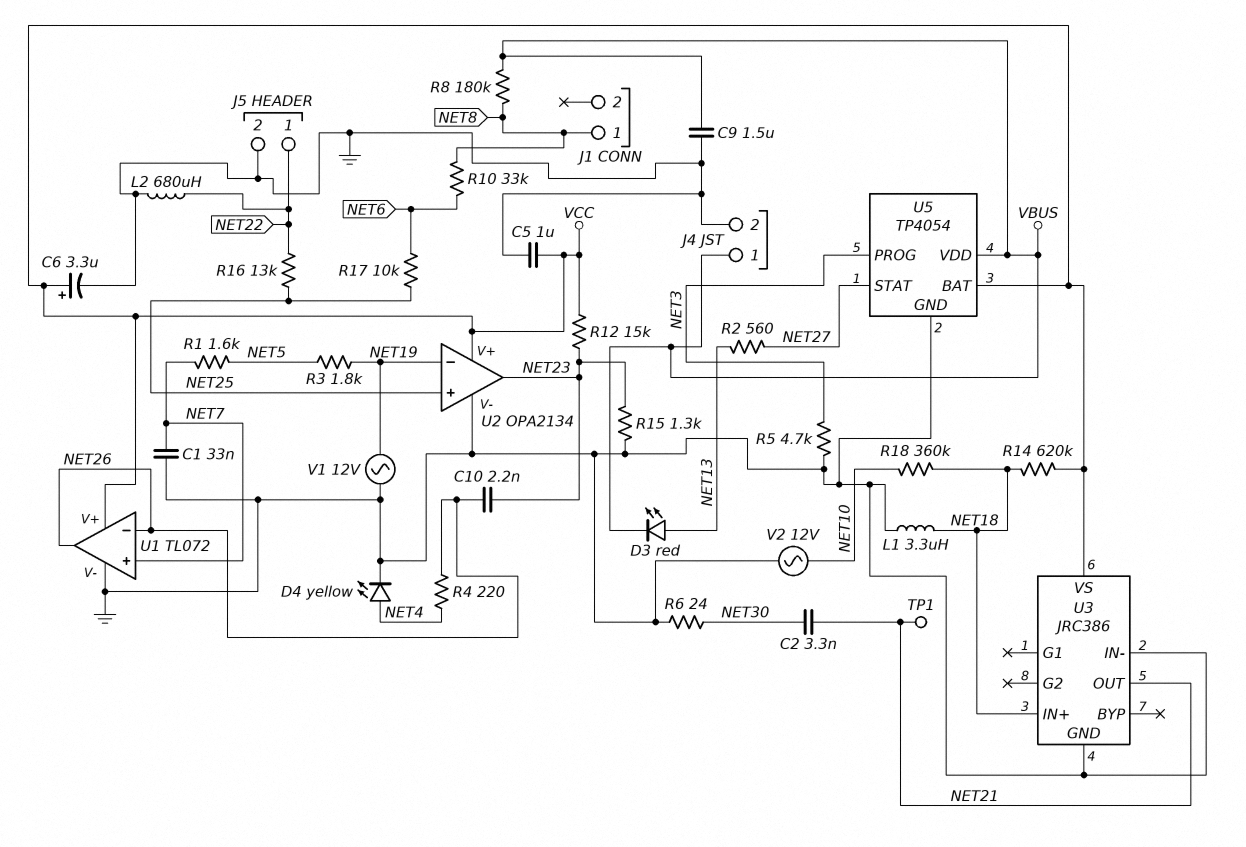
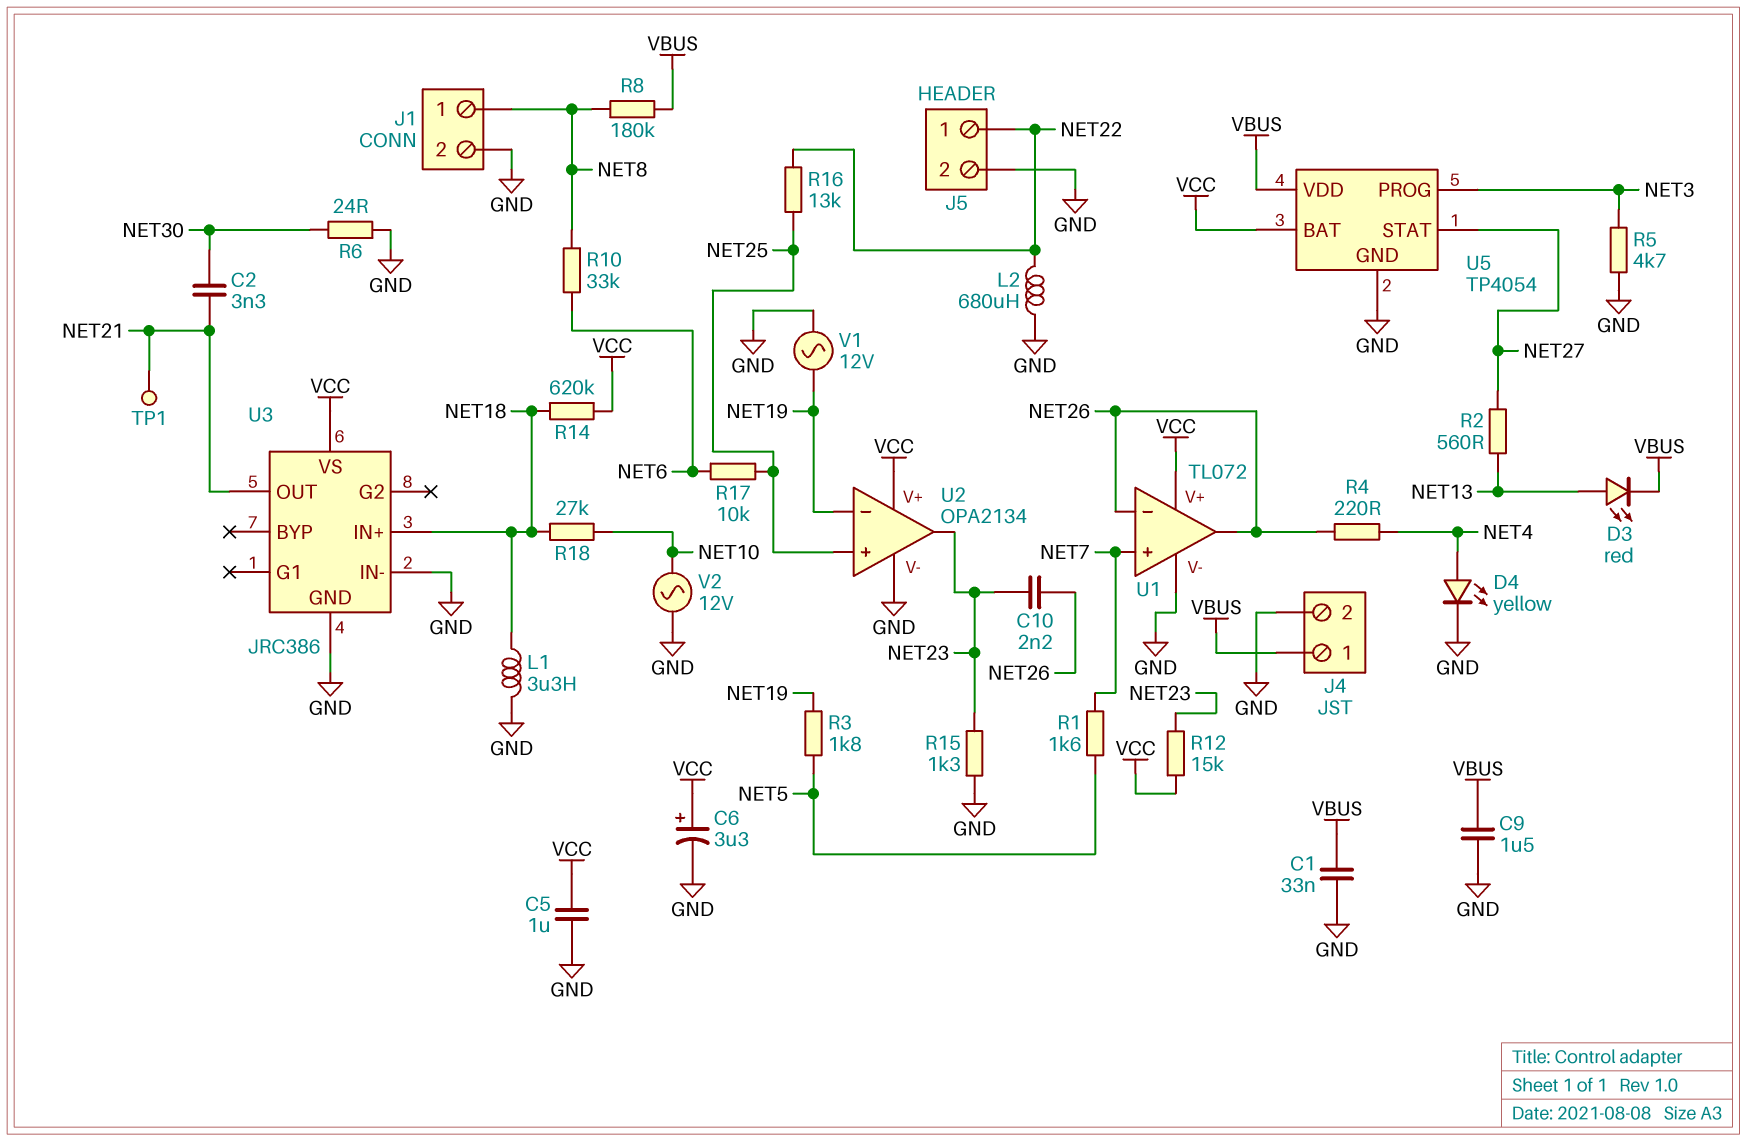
C1: 33nF (GND, NET7) -> 33nF (GND, VBUS)
J1 pin 2: none -> GND
R18: 360k (NET10, NET18) -> 27k (NET10, NET18)

